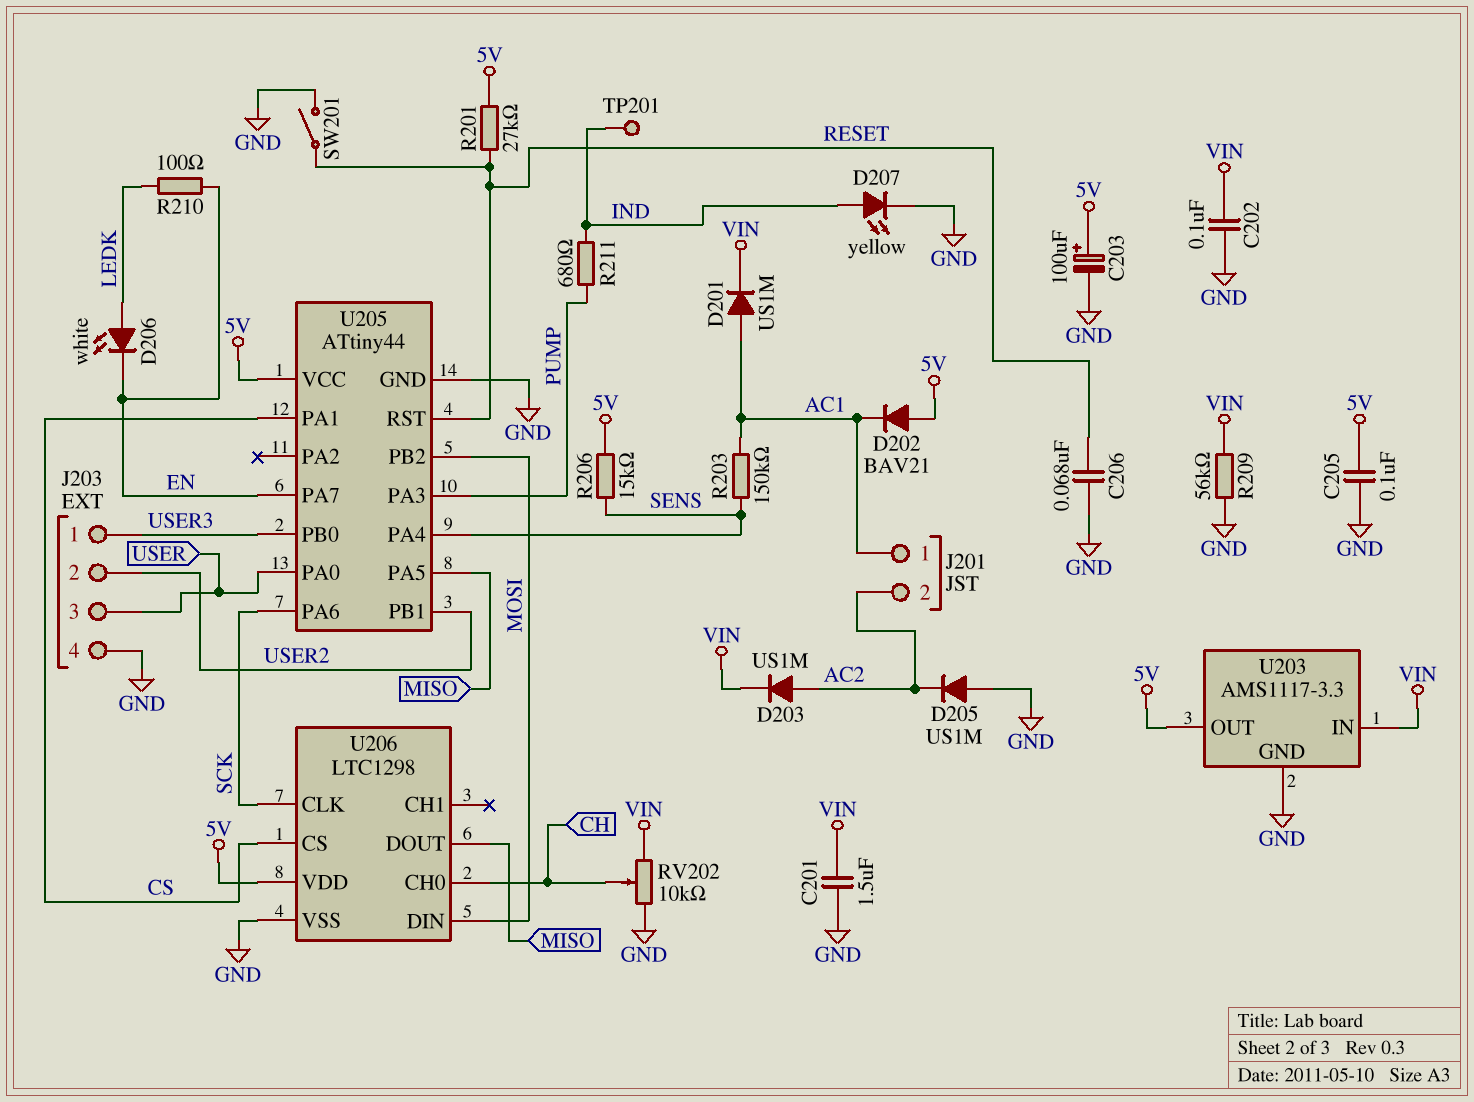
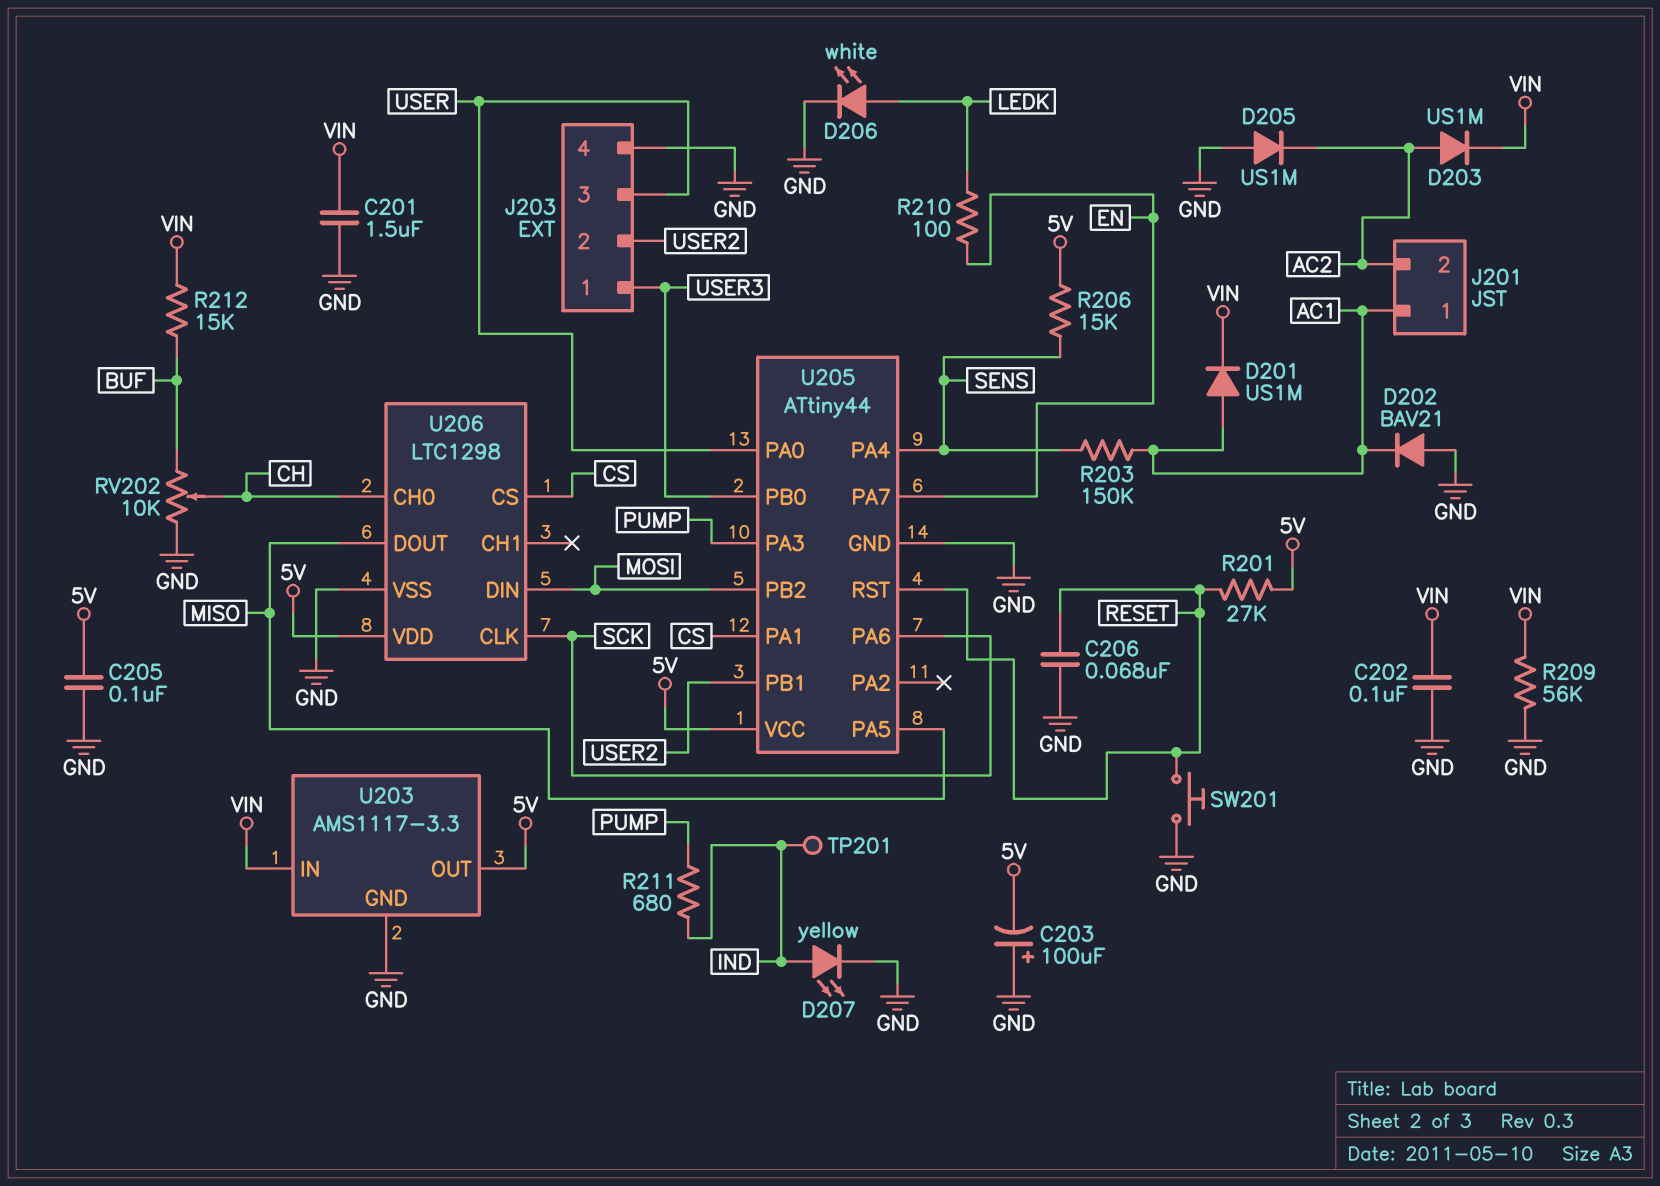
C203: 100uF (plus 5V, minus GND) -> 100uF (plus GND, minus 5V)
D202: diode BAV21 (A 5V, K AC1) -> diode BAV21 (A GND, K AC1)
D206: LED white (A LEDK, K EN) -> LED white (A LEDK, K GND)
R212: none -> 15k (BUF, VIN)
RV202: 10k (GND, VIN, wiper CH) -> 10k (BUF, GND, wiper CH)
SW201: switch (GND, RESET) -> button (GND, RESET)

